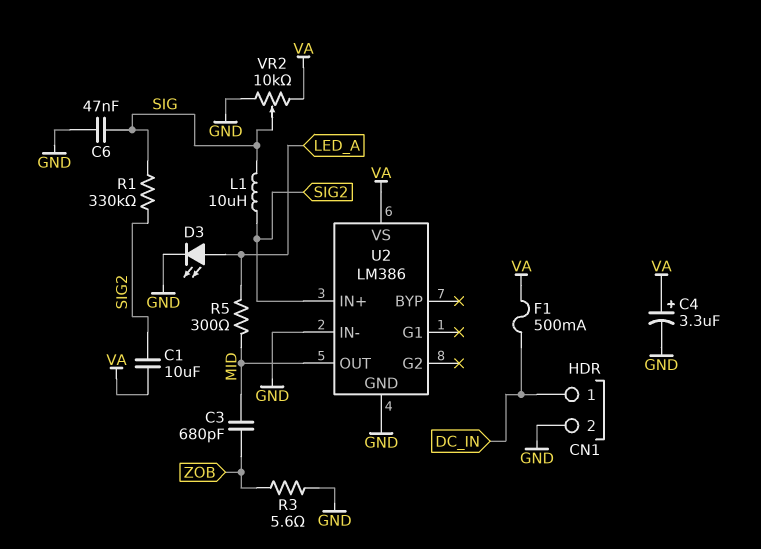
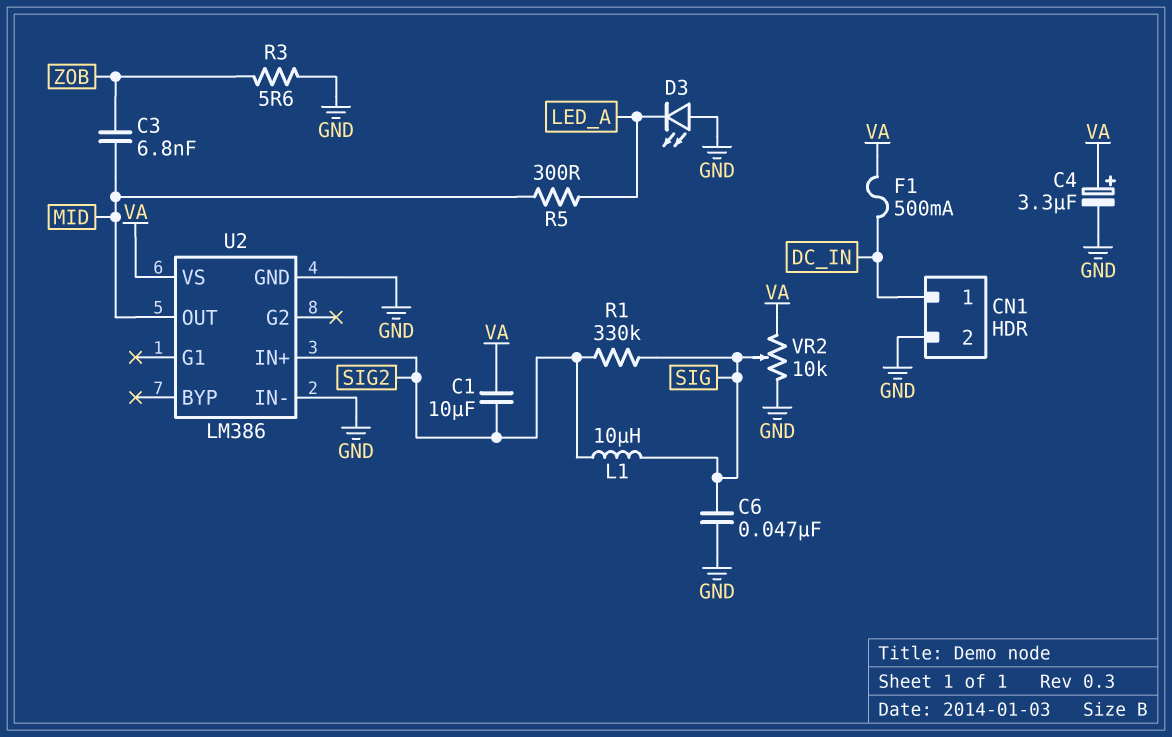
C3: 680pF (MID, ZOB) -> 6.8nF (MID, ZOB)
D3: LED (A LED_A, K GND) -> LED (A GND, K LED_A)

